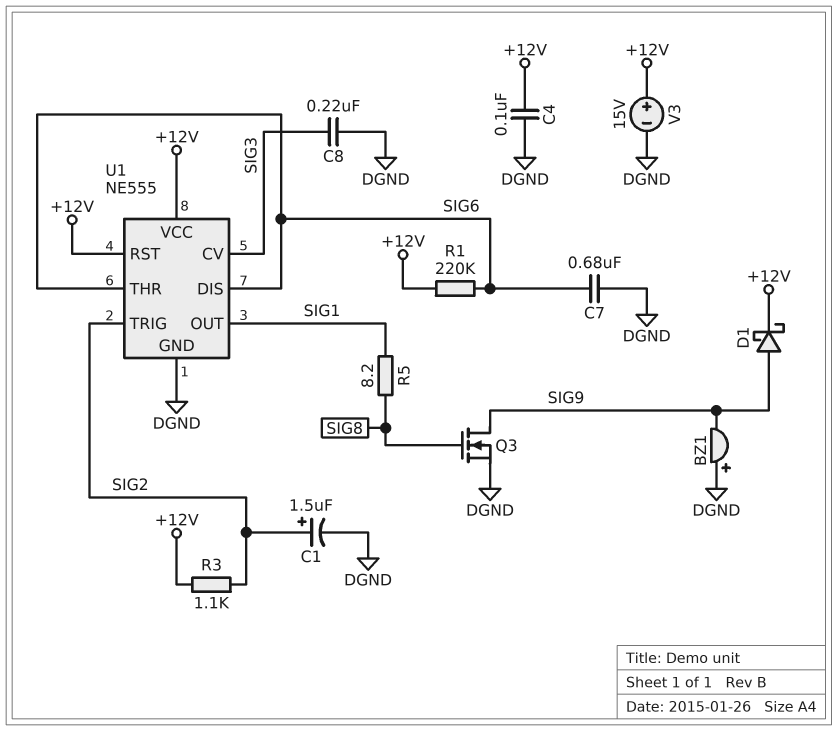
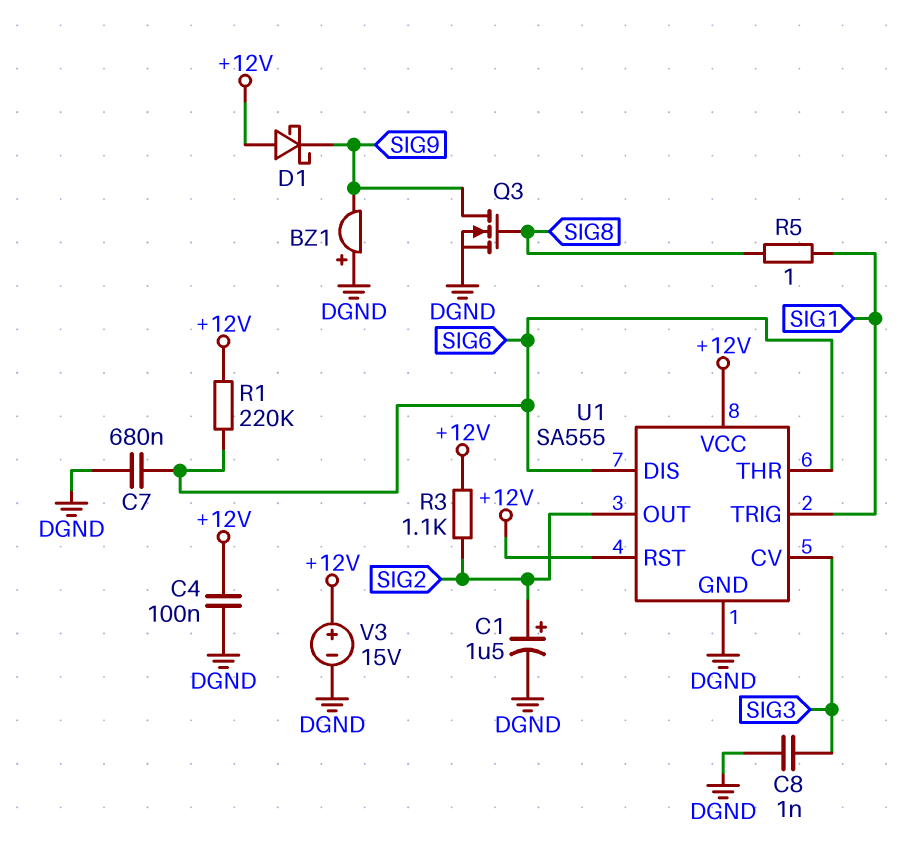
C8: 220nF (DGND, SIG3) -> 1nF (DGND, SIG3)
D1: schottky (A SIG9, K +12V) -> schottky (A +12V, K SIG9)
R5: 8.2 (SIG1, SIG8) -> 1 (SIG1, SIG8)
U1: NE555 -> SA555
U1 pin OUT: SIG1 -> SIG2
U1 pin TRIG: SIG2 -> SIG1

